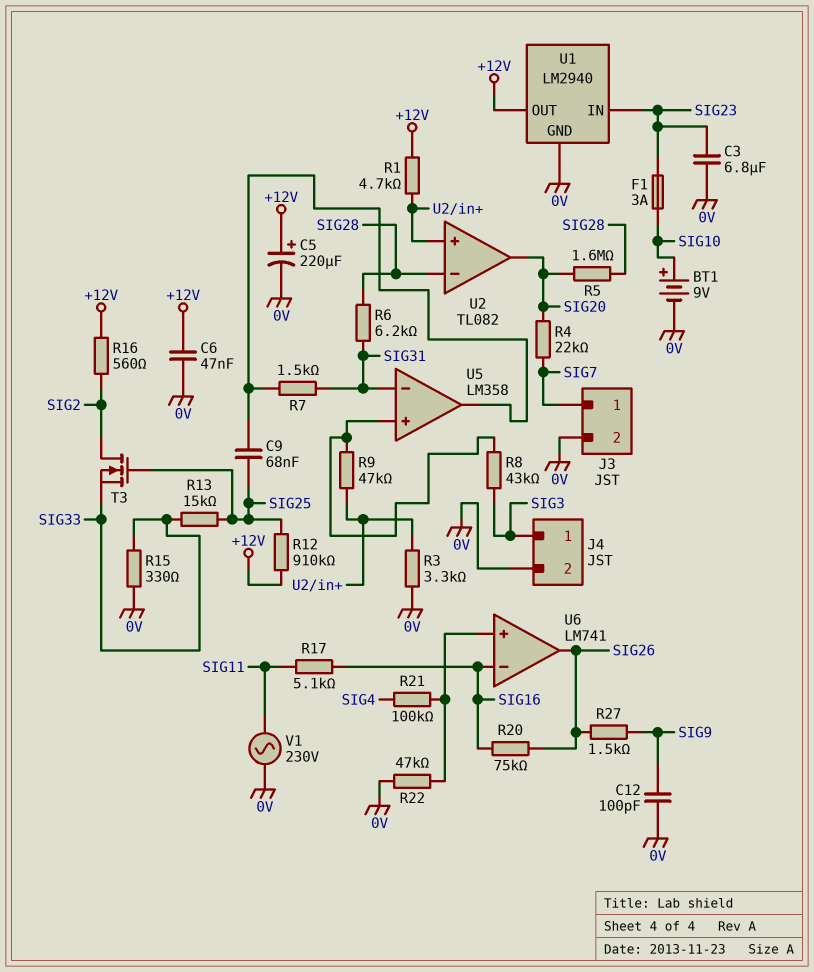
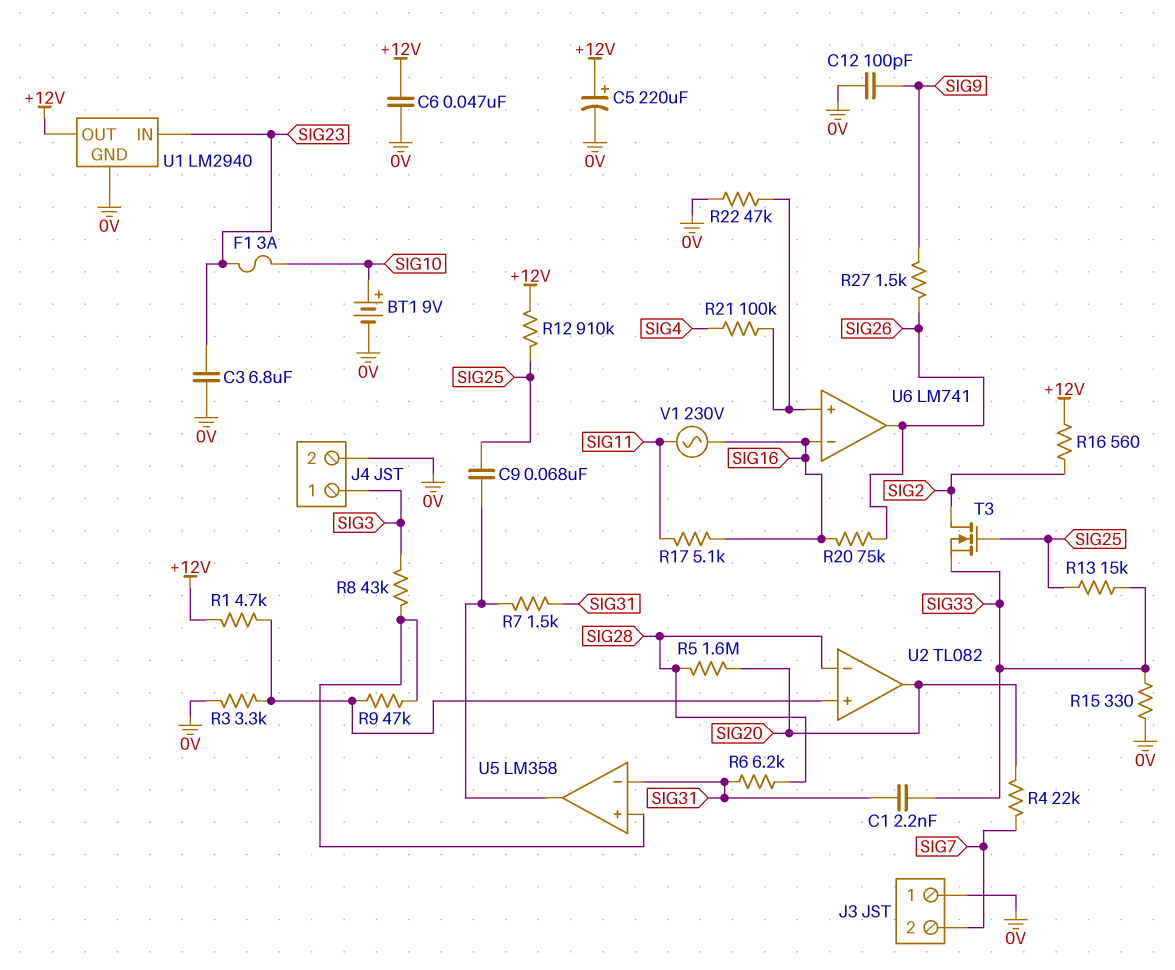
C1: none -> 2.2nF (SIG31, SIG33)
J3 pin 1: SIG7 -> 0V
J3 pin 2: 0V -> SIG7
V1: AC 230V (0V, SIG11) -> AC 230V (SIG11, SIG16)

